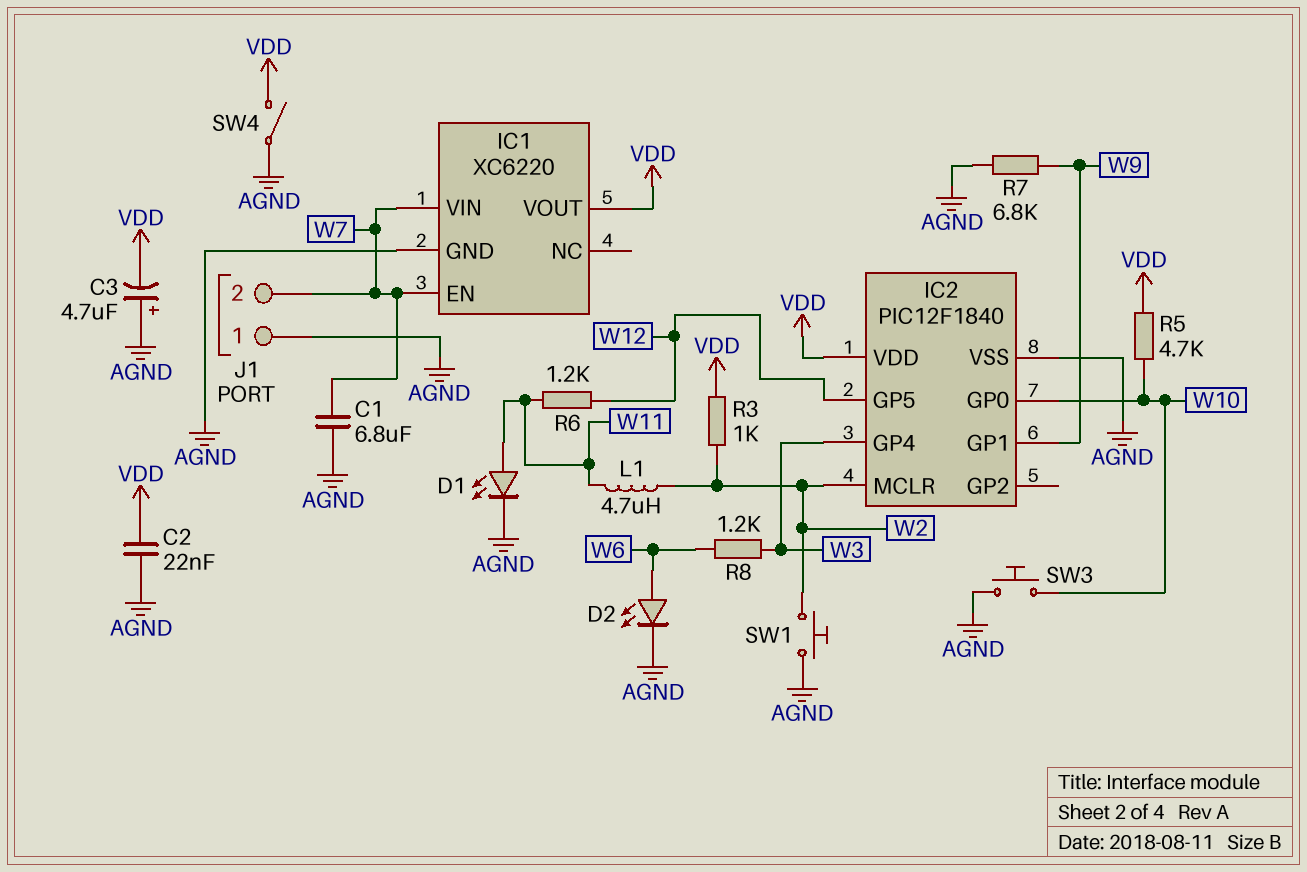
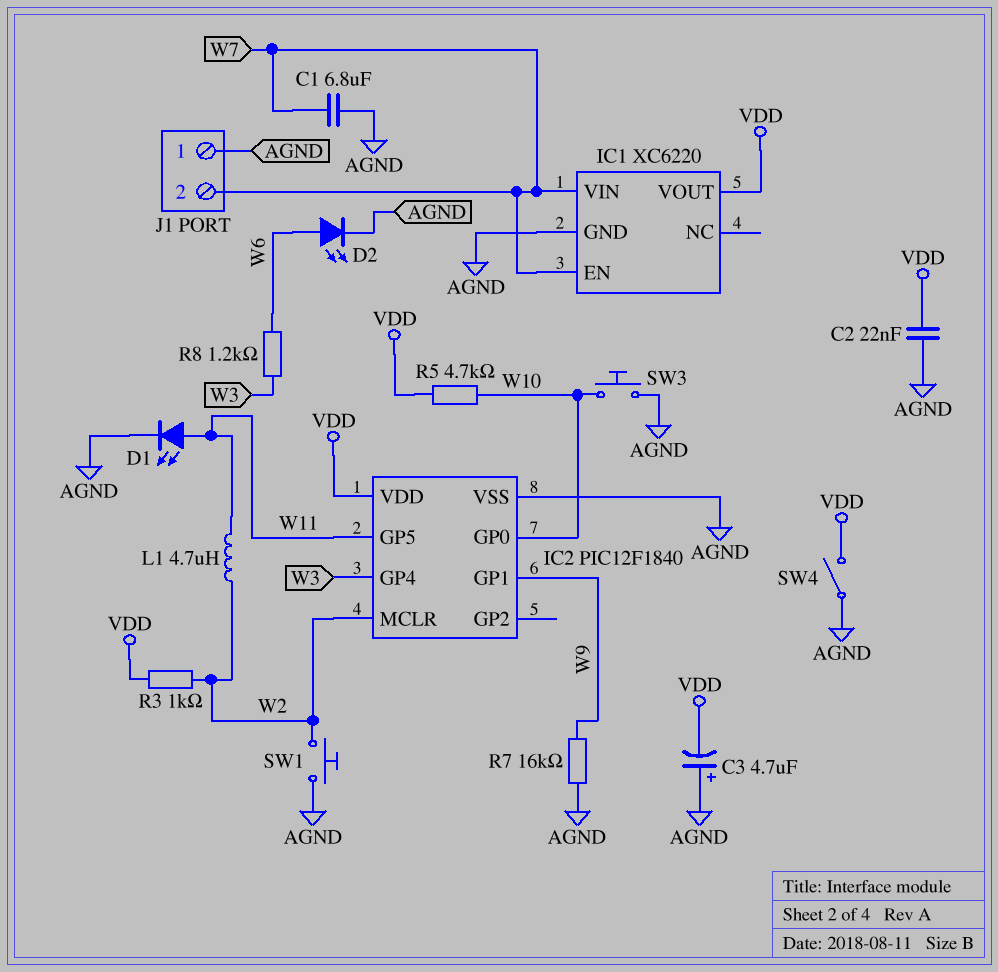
IC2 pin GP5: W12 -> W11
R6: 1.2k (W11, W12) -> none
R7: 6.8k (AGND, W9) -> 16k (AGND, W9)

